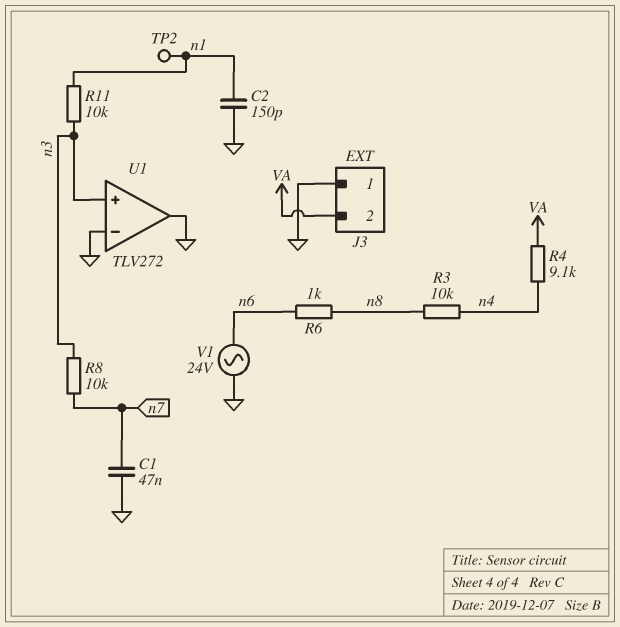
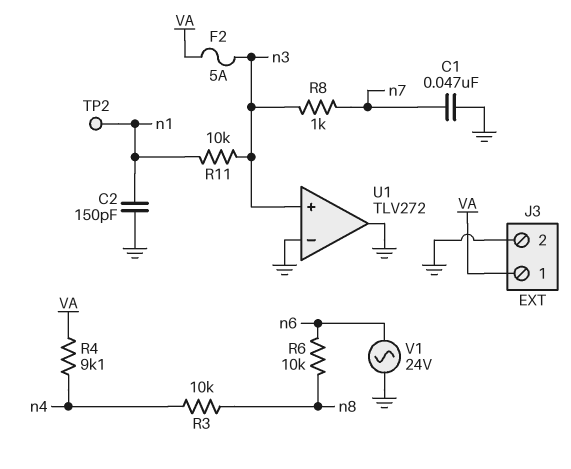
F2: none -> 5A (VA, n3)
J3 pin 1: GND -> VA
J3 pin 2: VA -> GND
R6: 1k (n6, n8) -> 10k (n6, n8)
R8: 10k (n3, n7) -> 1k (n3, n7)

